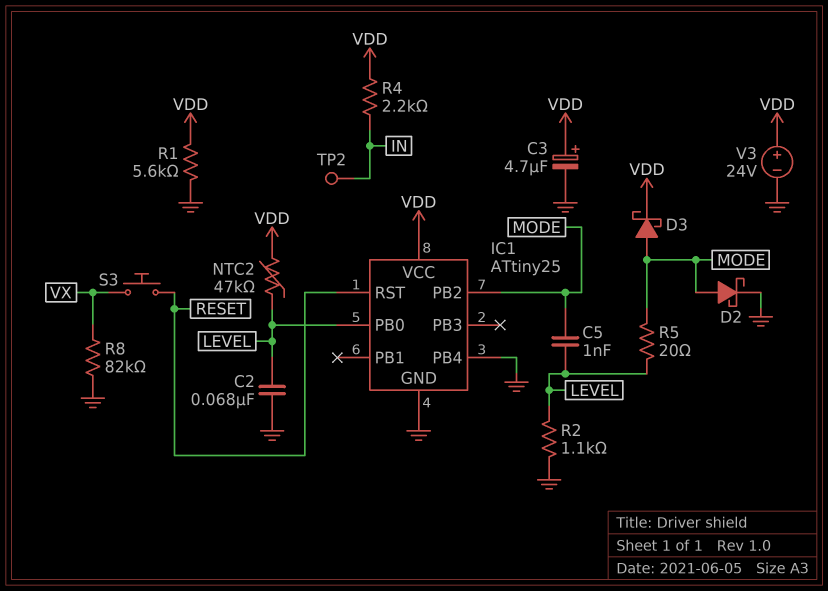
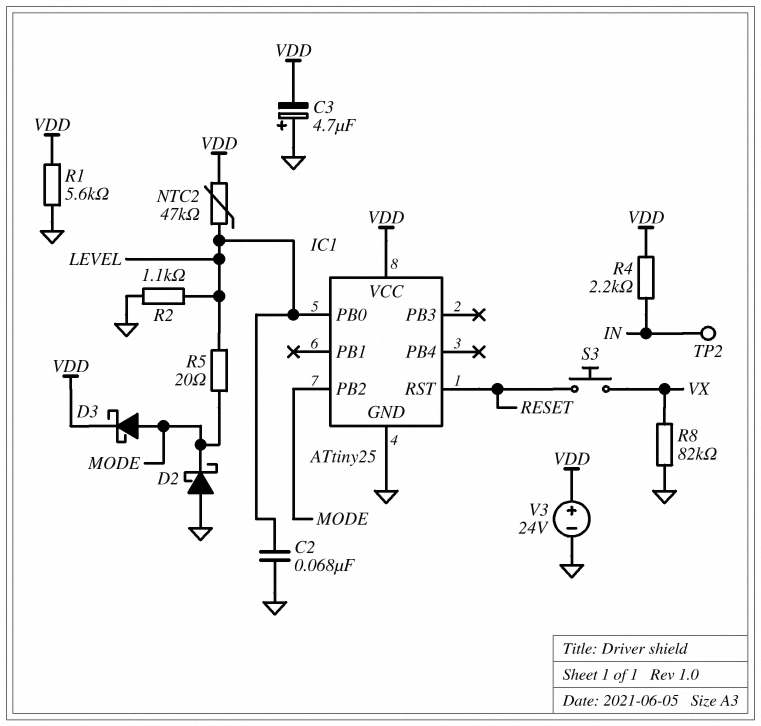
C3: 4.7uF (plus VDD, minus GND) -> 4.7uF (plus GND, minus VDD)
C5: 1nF (LEVEL, MODE) -> none
D2: schottky (A MODE, K GND) -> schottky (A GND, K MODE)
IC1 pin PB4: GND -> none

